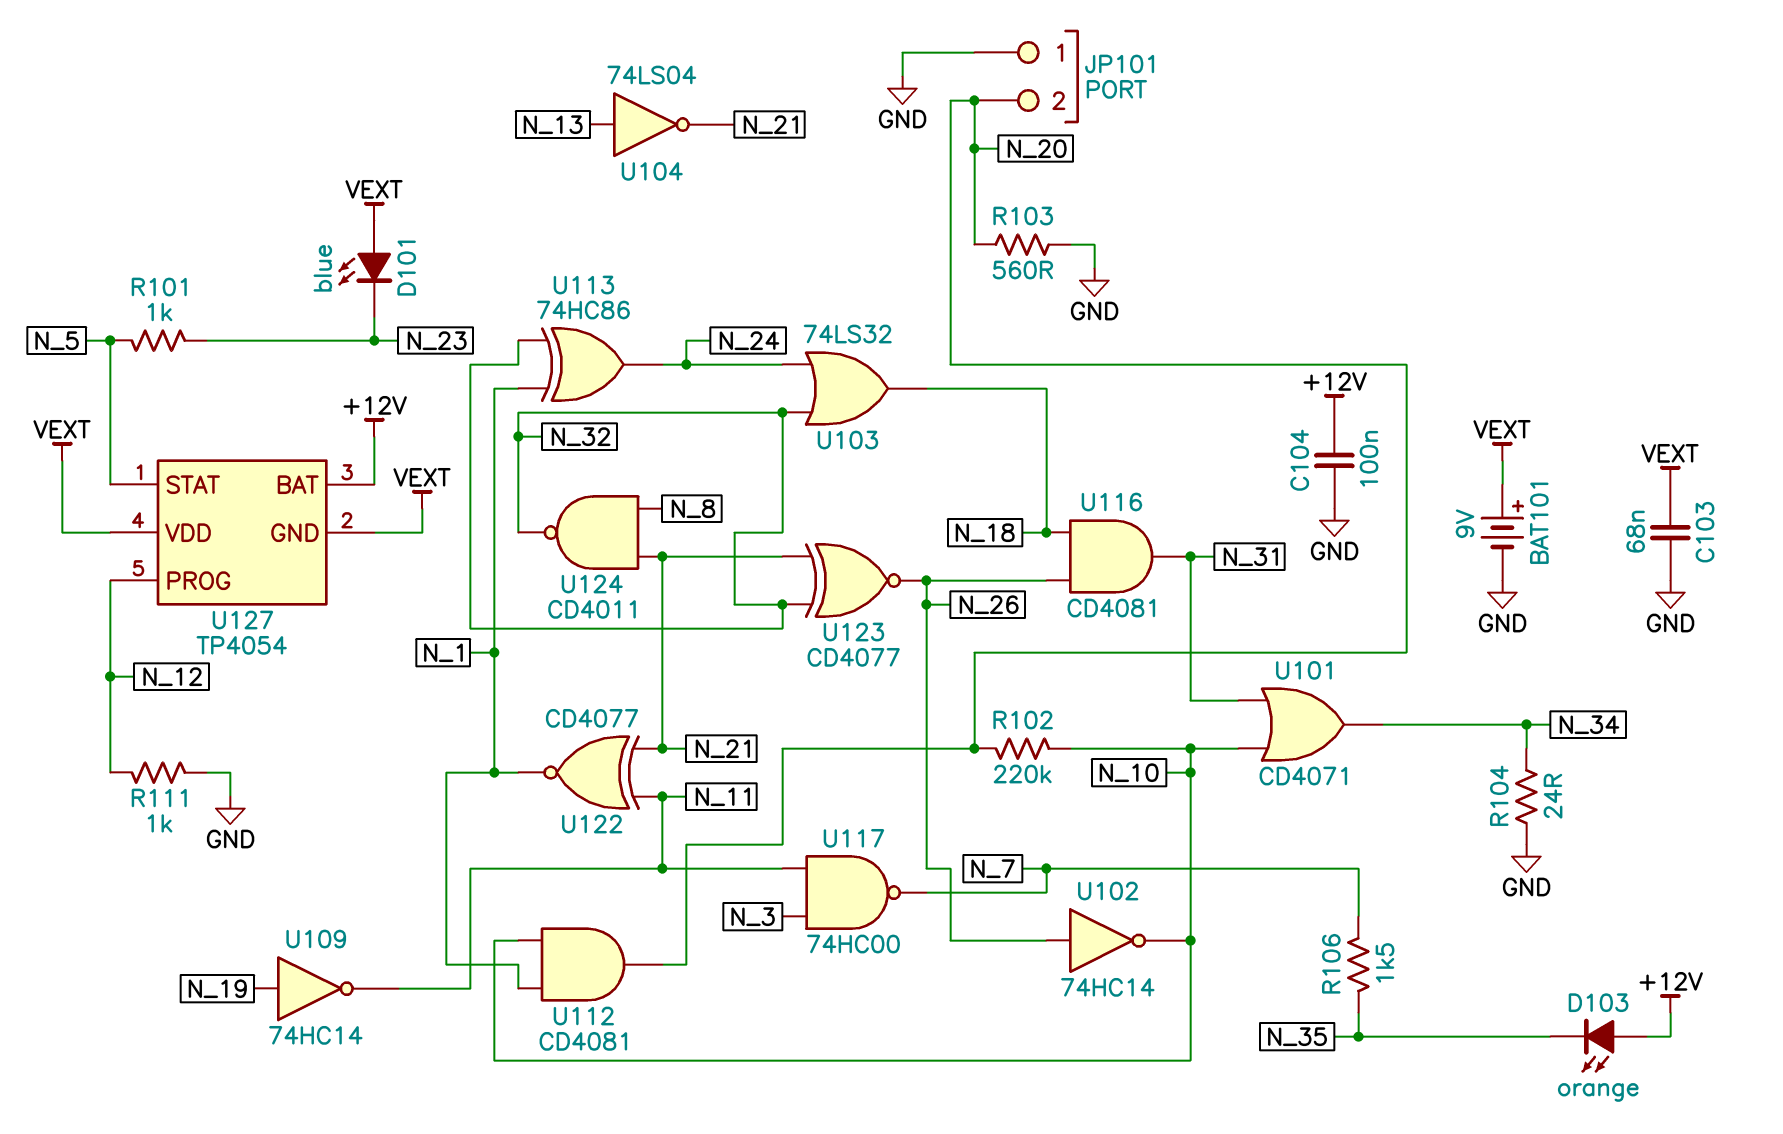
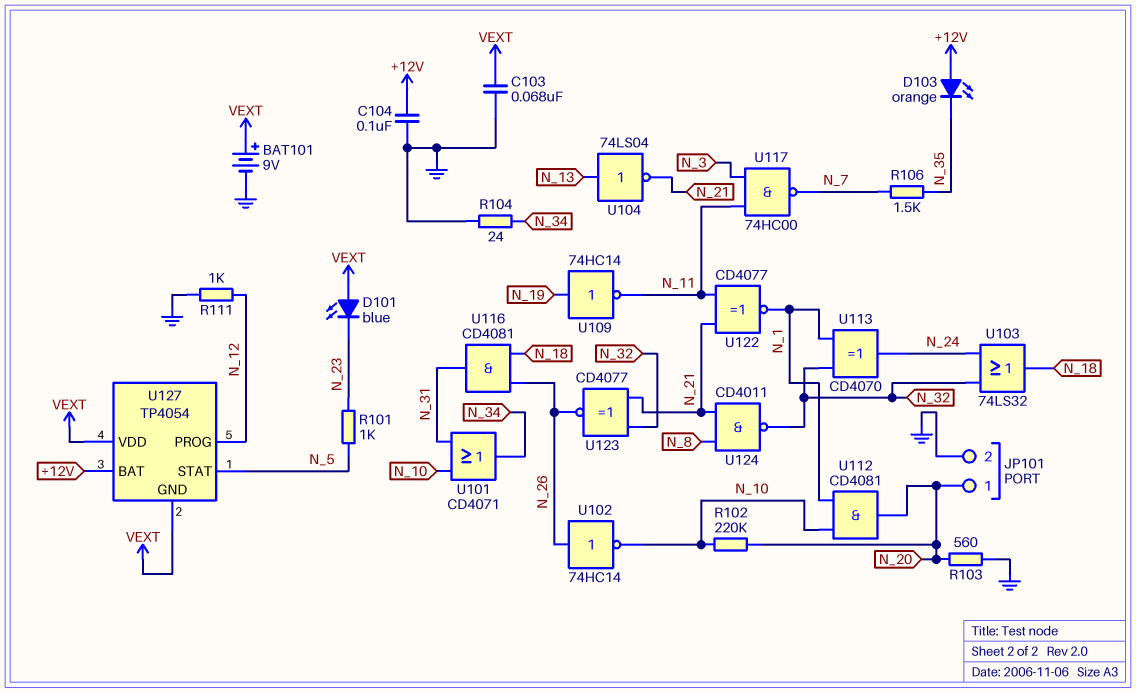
JP101 pin 1: GND -> N_20
JP101 pin 2: N_20 -> GND
U113: XOR 74HC86 (in N_1, in N_32, out N_24) -> XOR CD4070 (in N_1, in N_32, out N_24)

